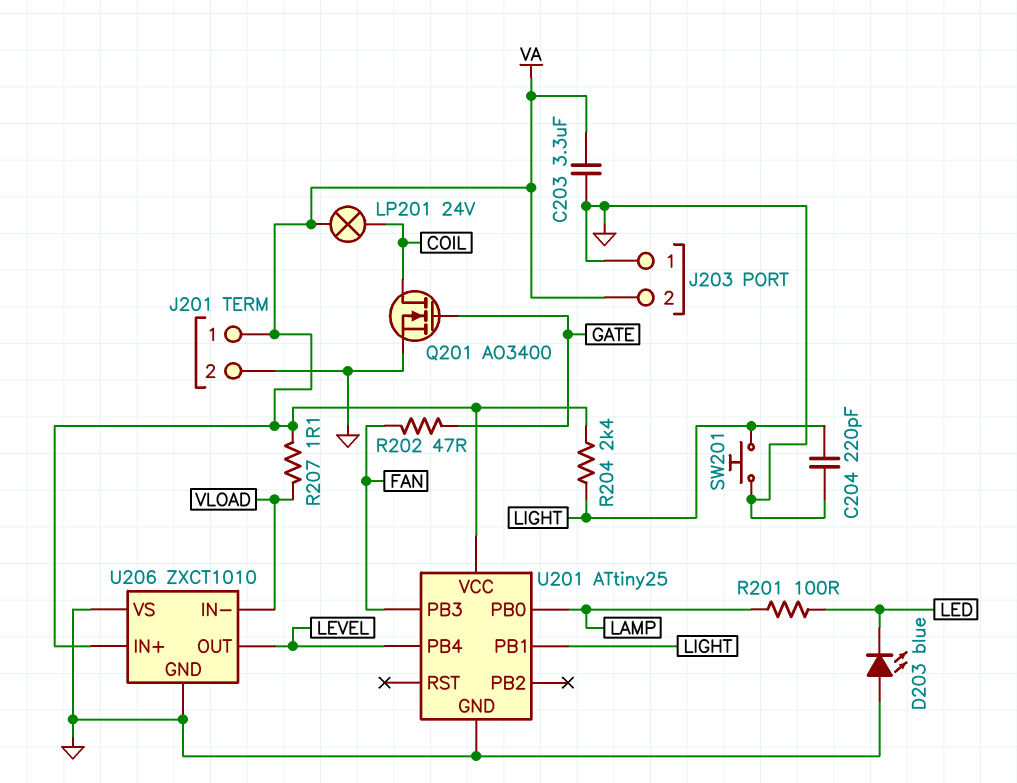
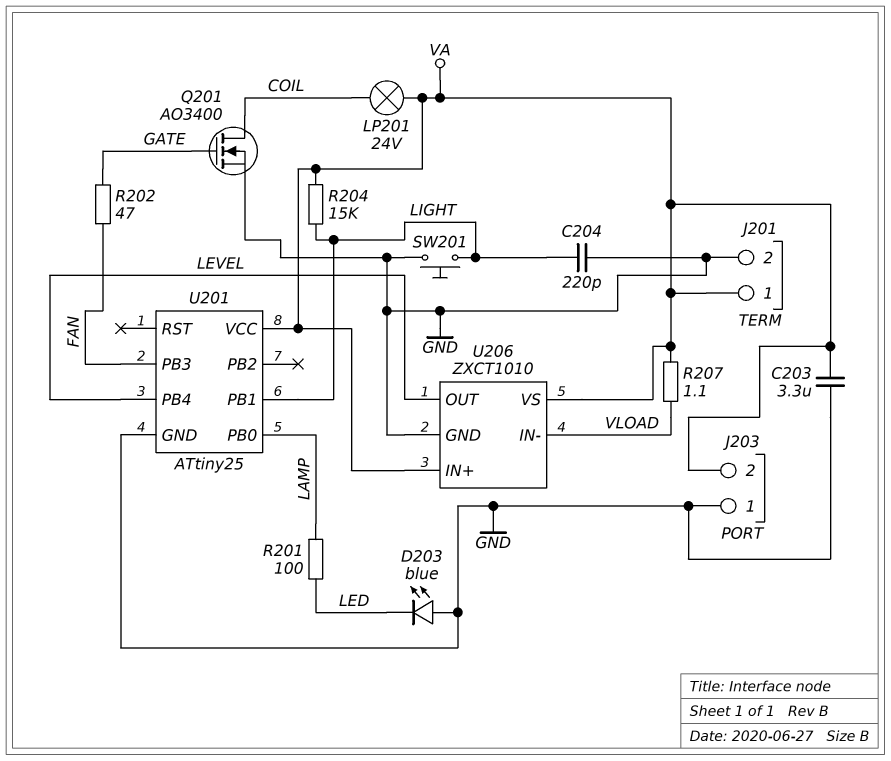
R204: 2.4k (LIGHT, VA) -> 15k (LIGHT, VA)
U206 pin VS: GND -> VA

